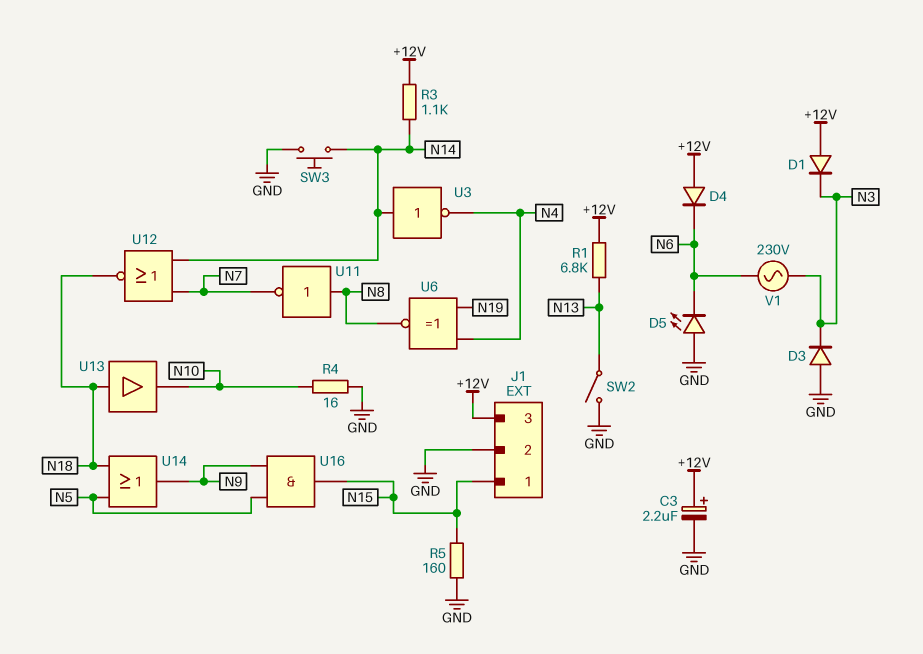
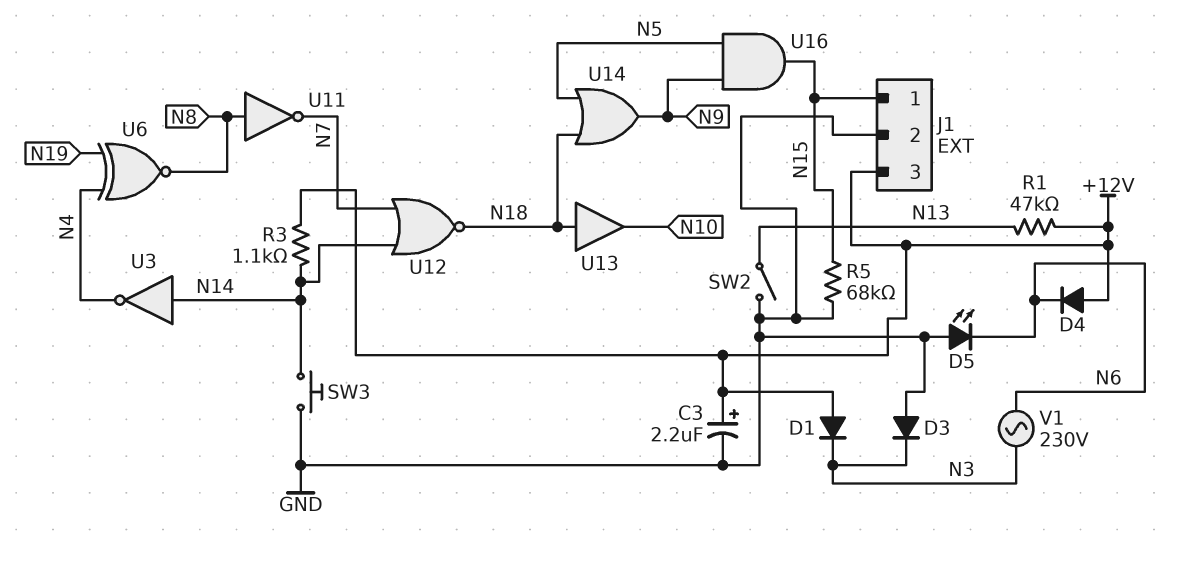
R1: 6.8k (+12V, N13) -> 47k (+12V, N13)
R4: 16 (GND, N10) -> none
R5: 160 (GND, N15) -> 68k (GND, N15)

